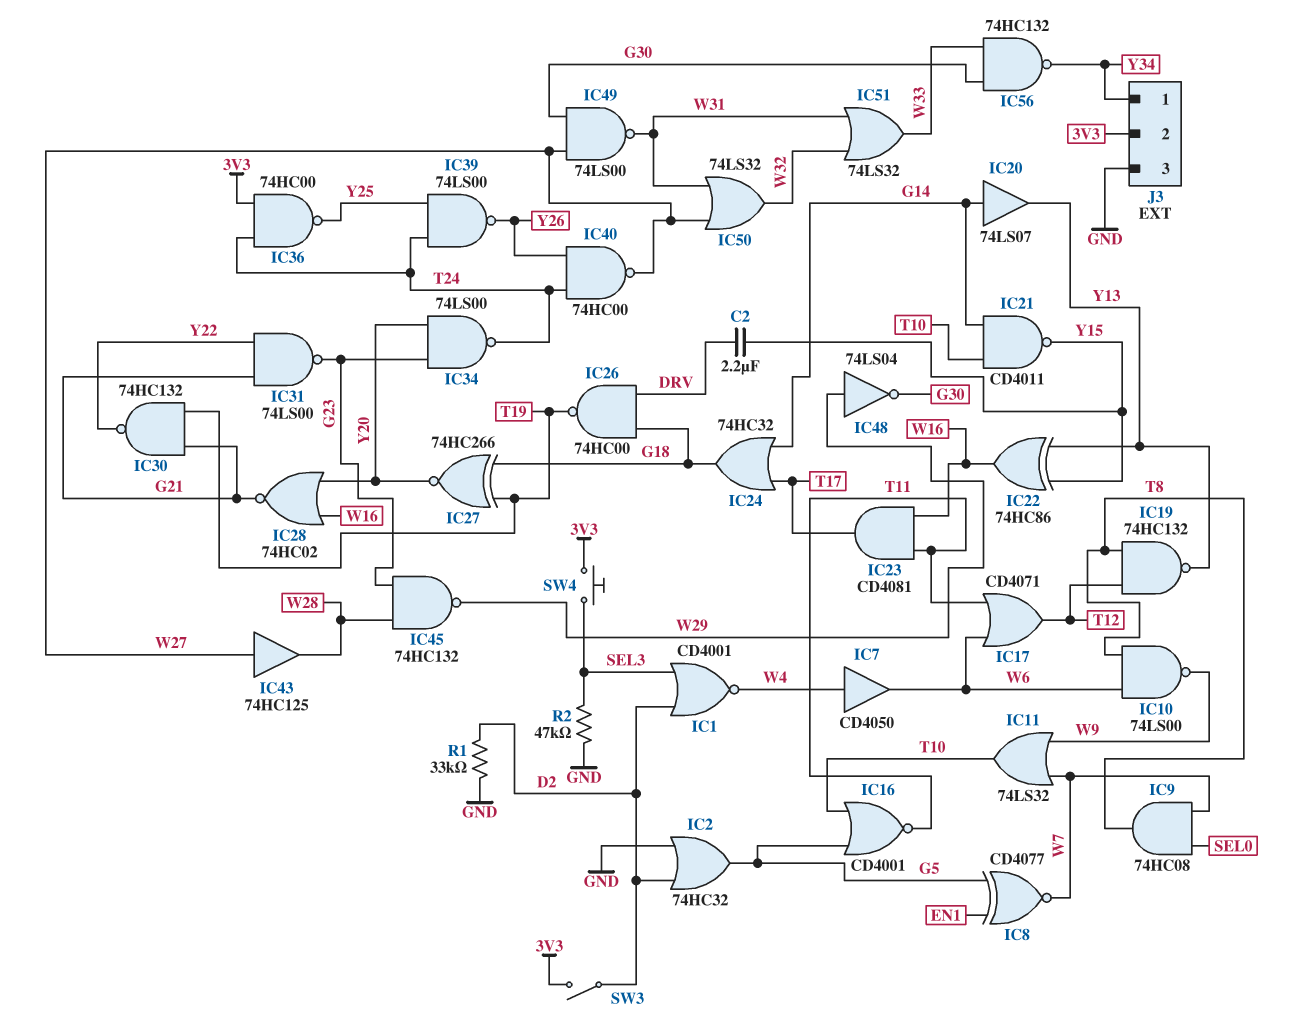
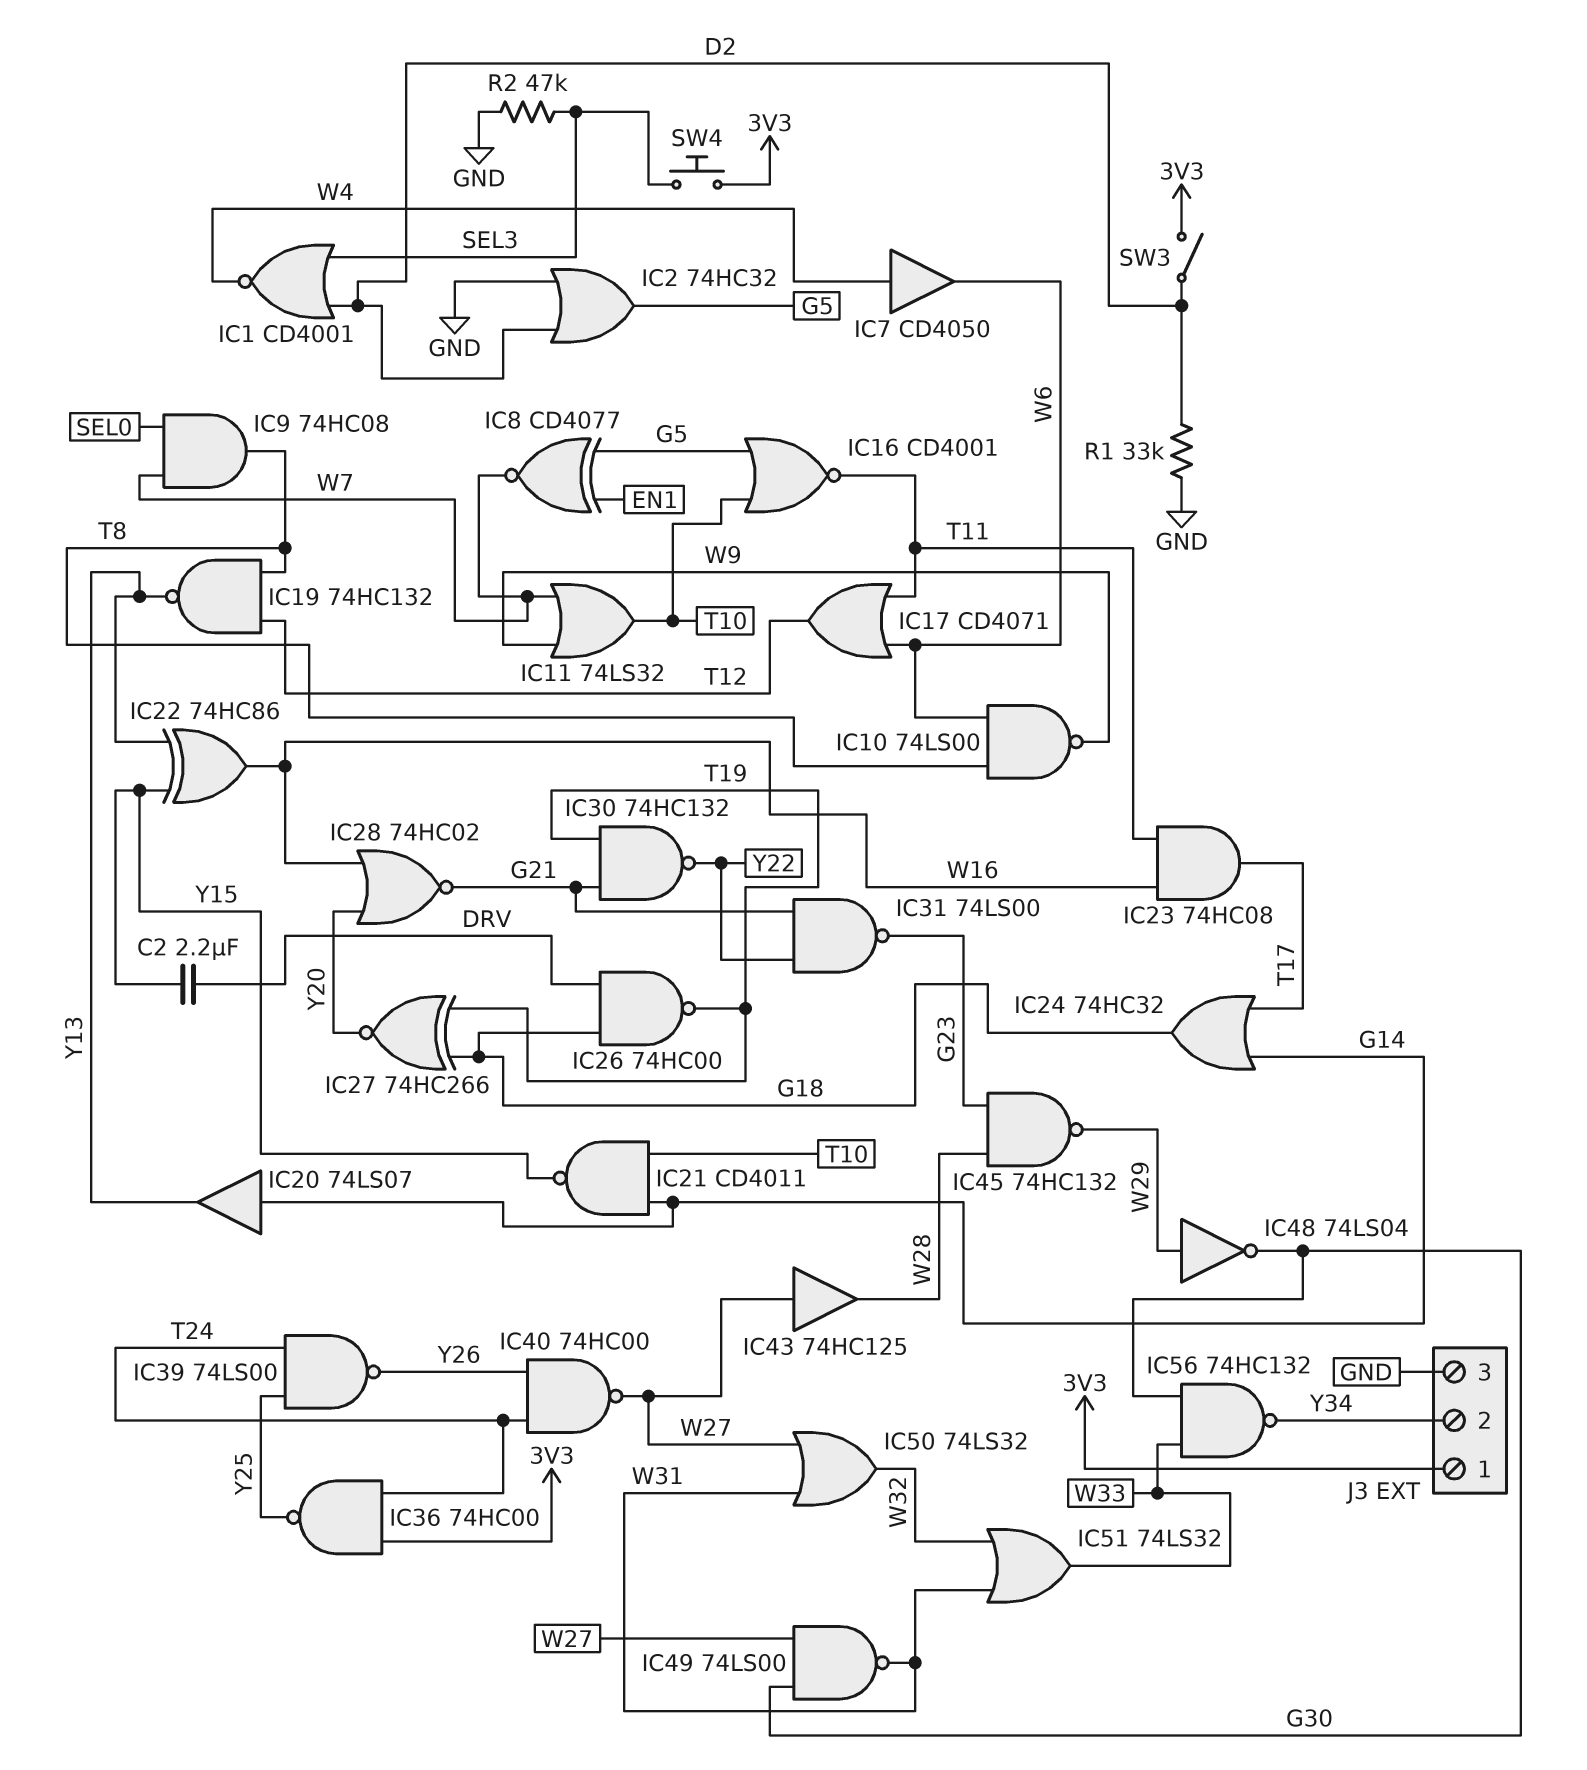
IC23: AND CD4081 (in T11, in W16, out T17) -> AND 74HC08 (in T11, in W16, out T17)
IC34: NAND 74LS00 (in G23, in Y20, out T24) -> none
J3 pin 1: Y34 -> 3V3
J3 pin 2: 3V3 -> Y34

